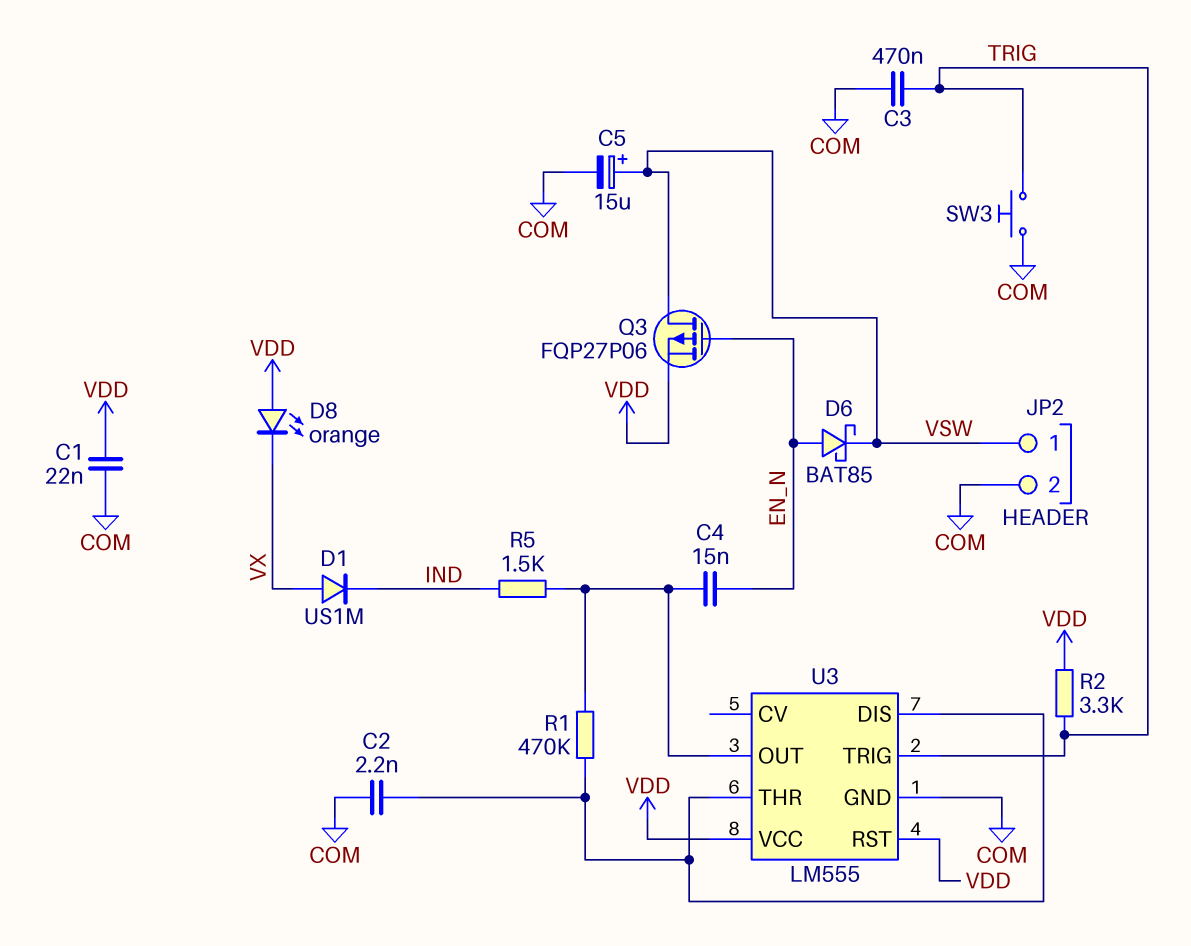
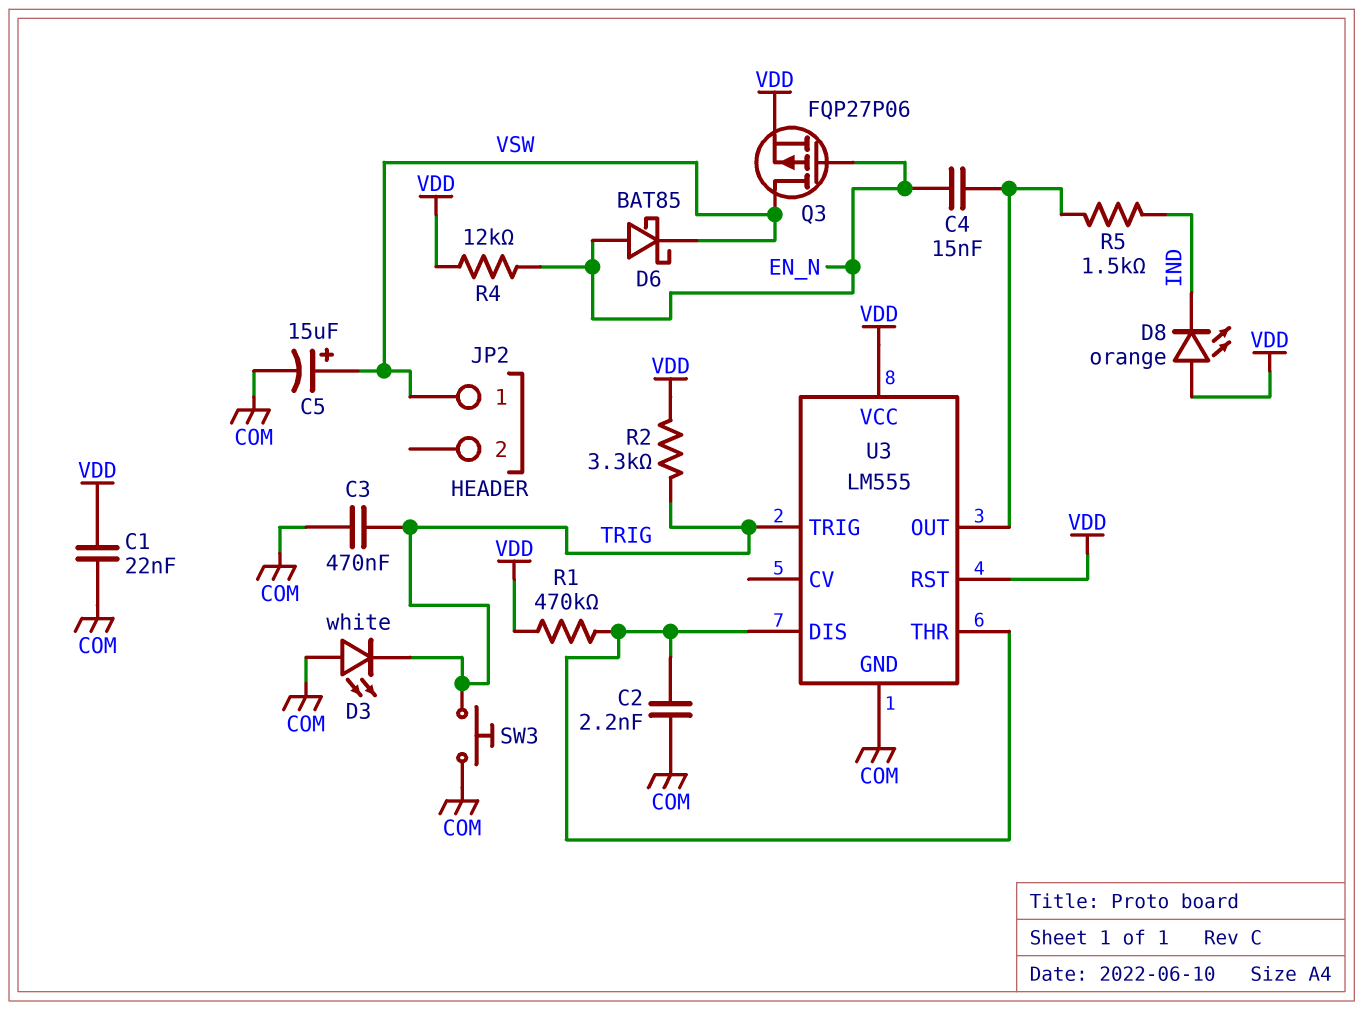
D1: diode US1M (A VX, K IND) -> none
D3: none -> LED white (A COM, K TRIG)
D8: LED orange (A VDD, K VX) -> LED orange (A VDD, K IND)
JP2 pin 2: COM -> none
R1: 470k (U3/DIS, U3/OUT) -> 470k (U3/DIS, VDD)
R4: none -> 12k (EN_N, VDD)

